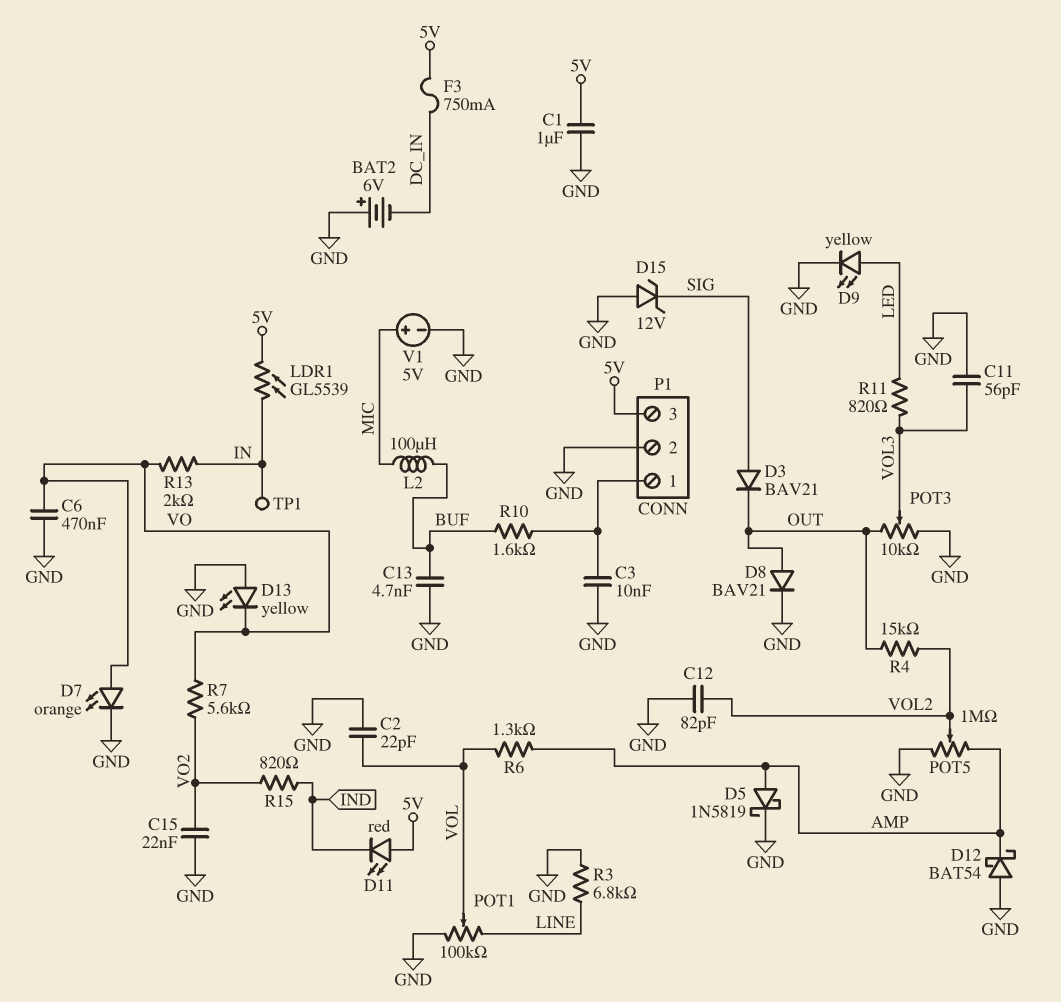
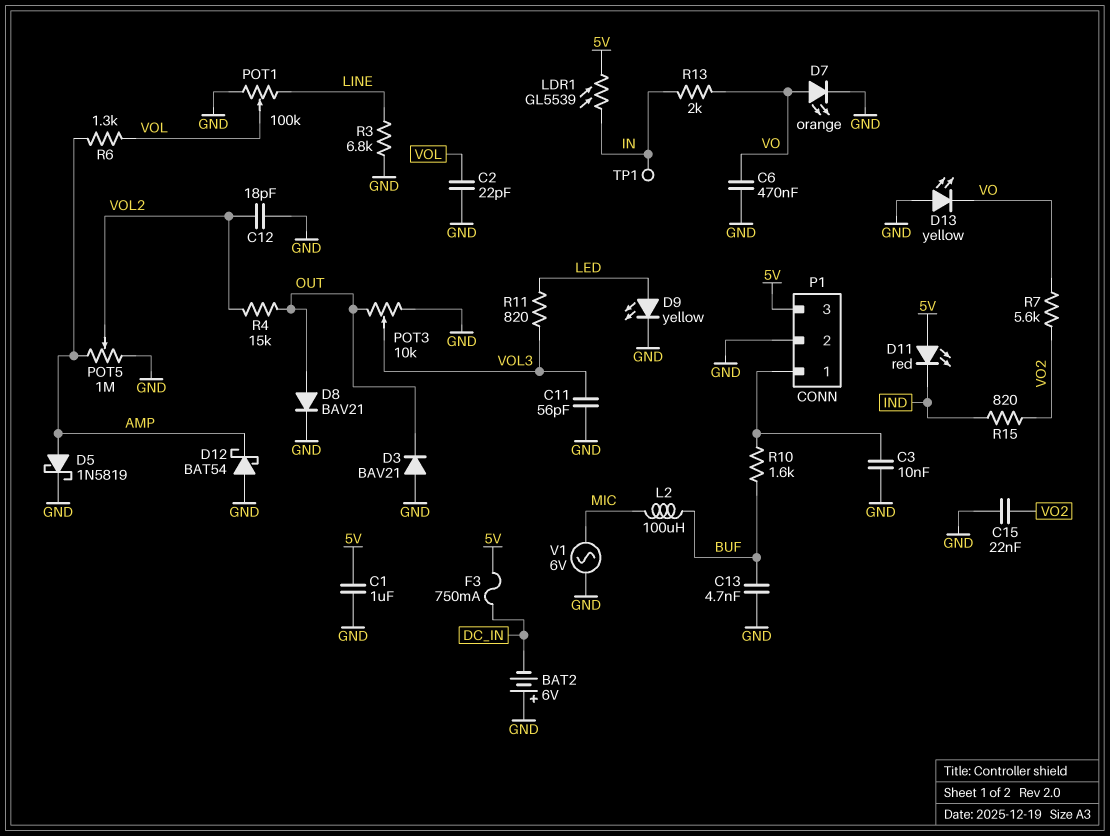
C12: 82pF (GND, VOL2) -> 18pF (GND, VOL2)
D3: diode BAV21 (A SIG, K OUT) -> diode BAV21 (A GND, K OUT)
D15: zener 12V (A GND, K SIG) -> none
V1: 5V (plus MIC, minus GND) -> AC 6V (GND, MIC)

